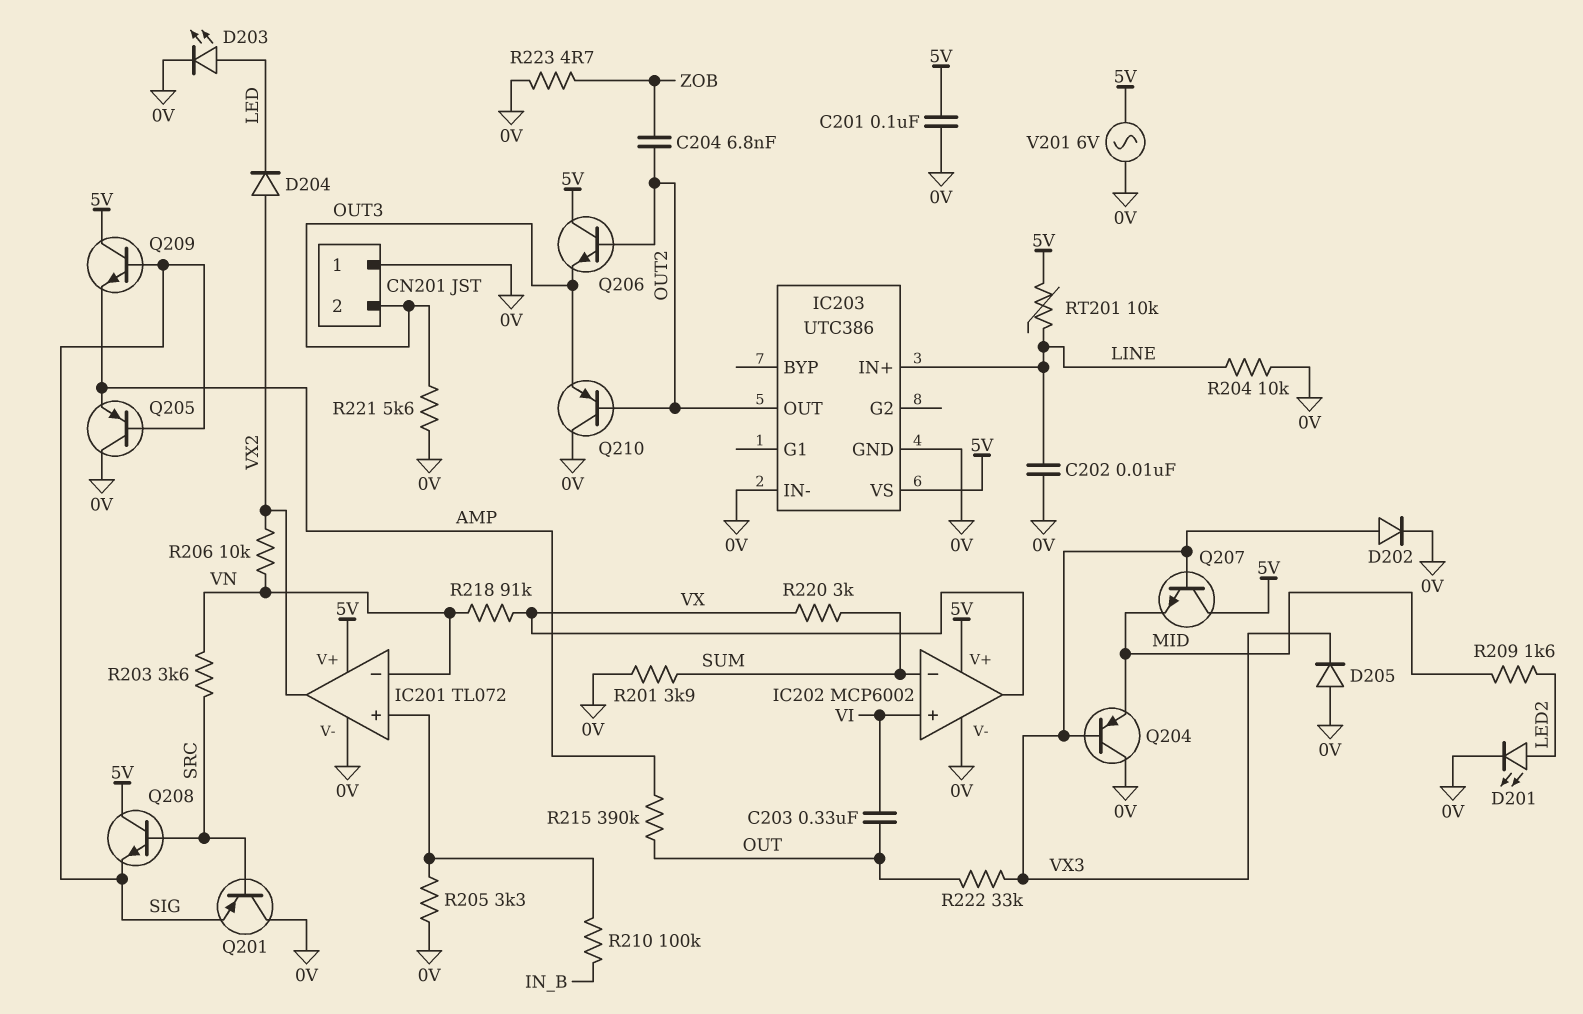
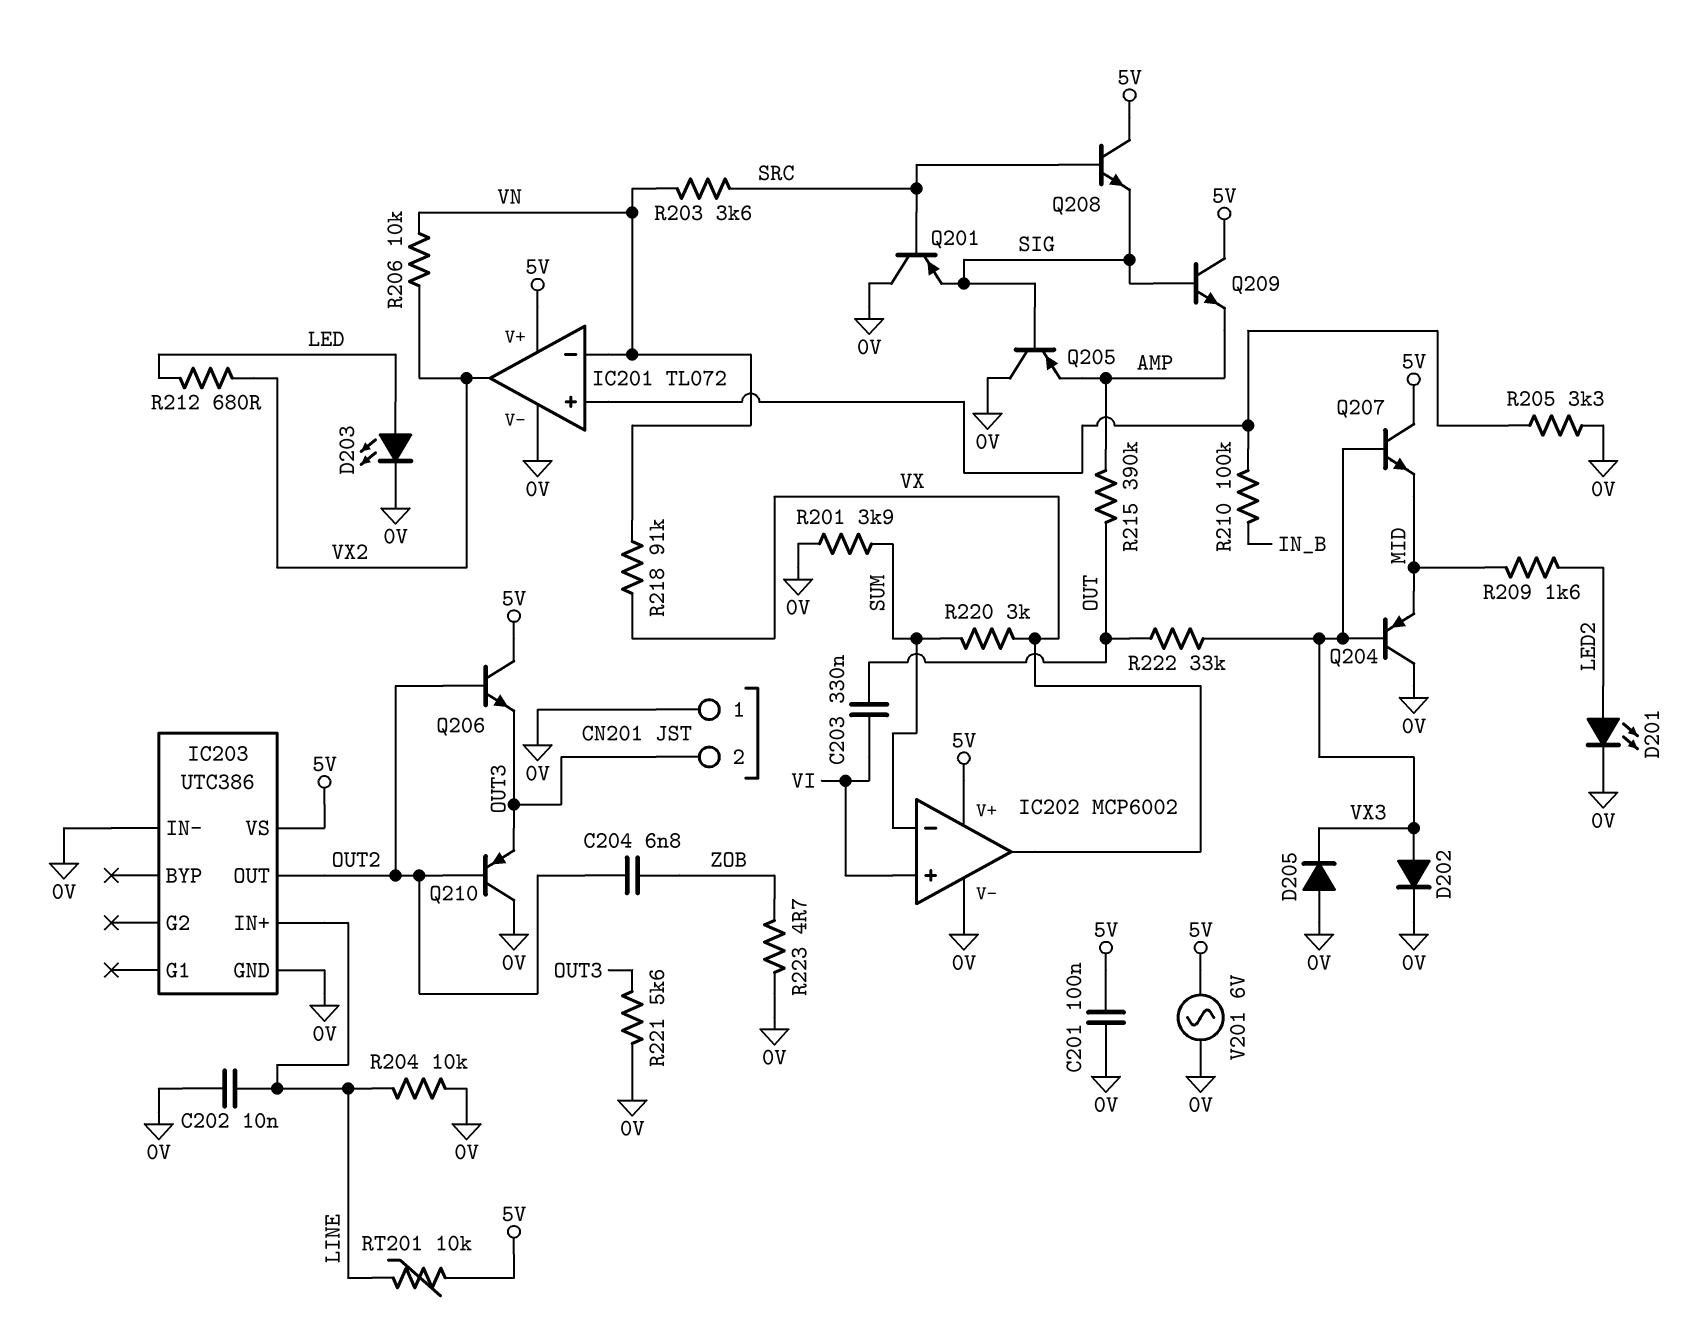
D204: diode (A VX2, K LED) -> none
R212: none -> 680 (LED, VX2)

